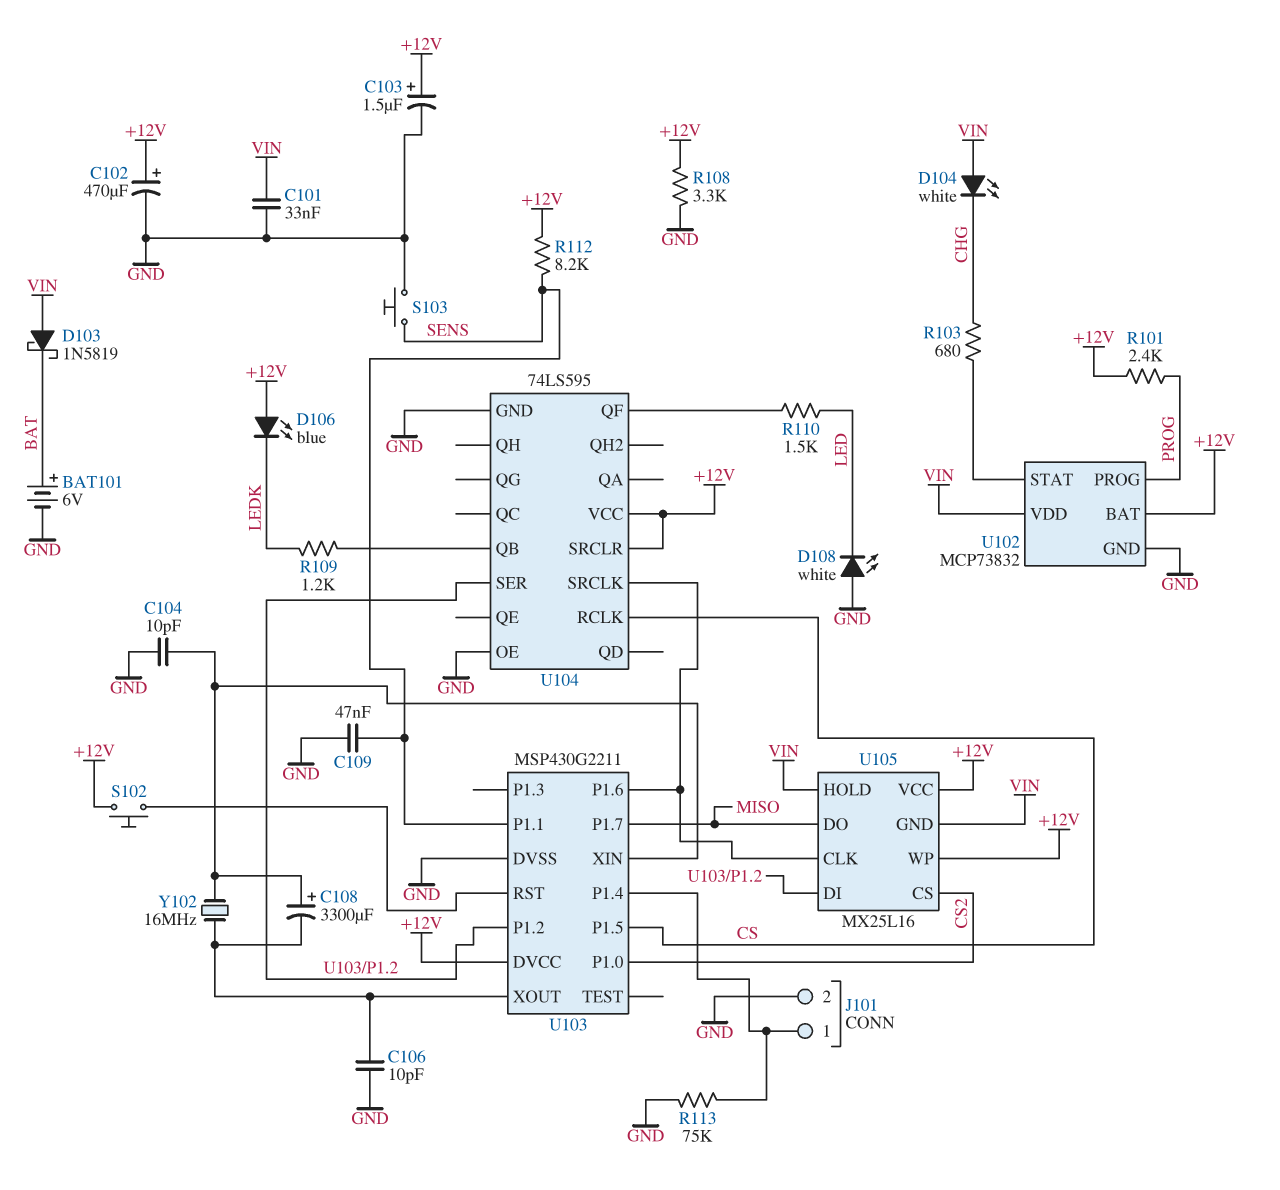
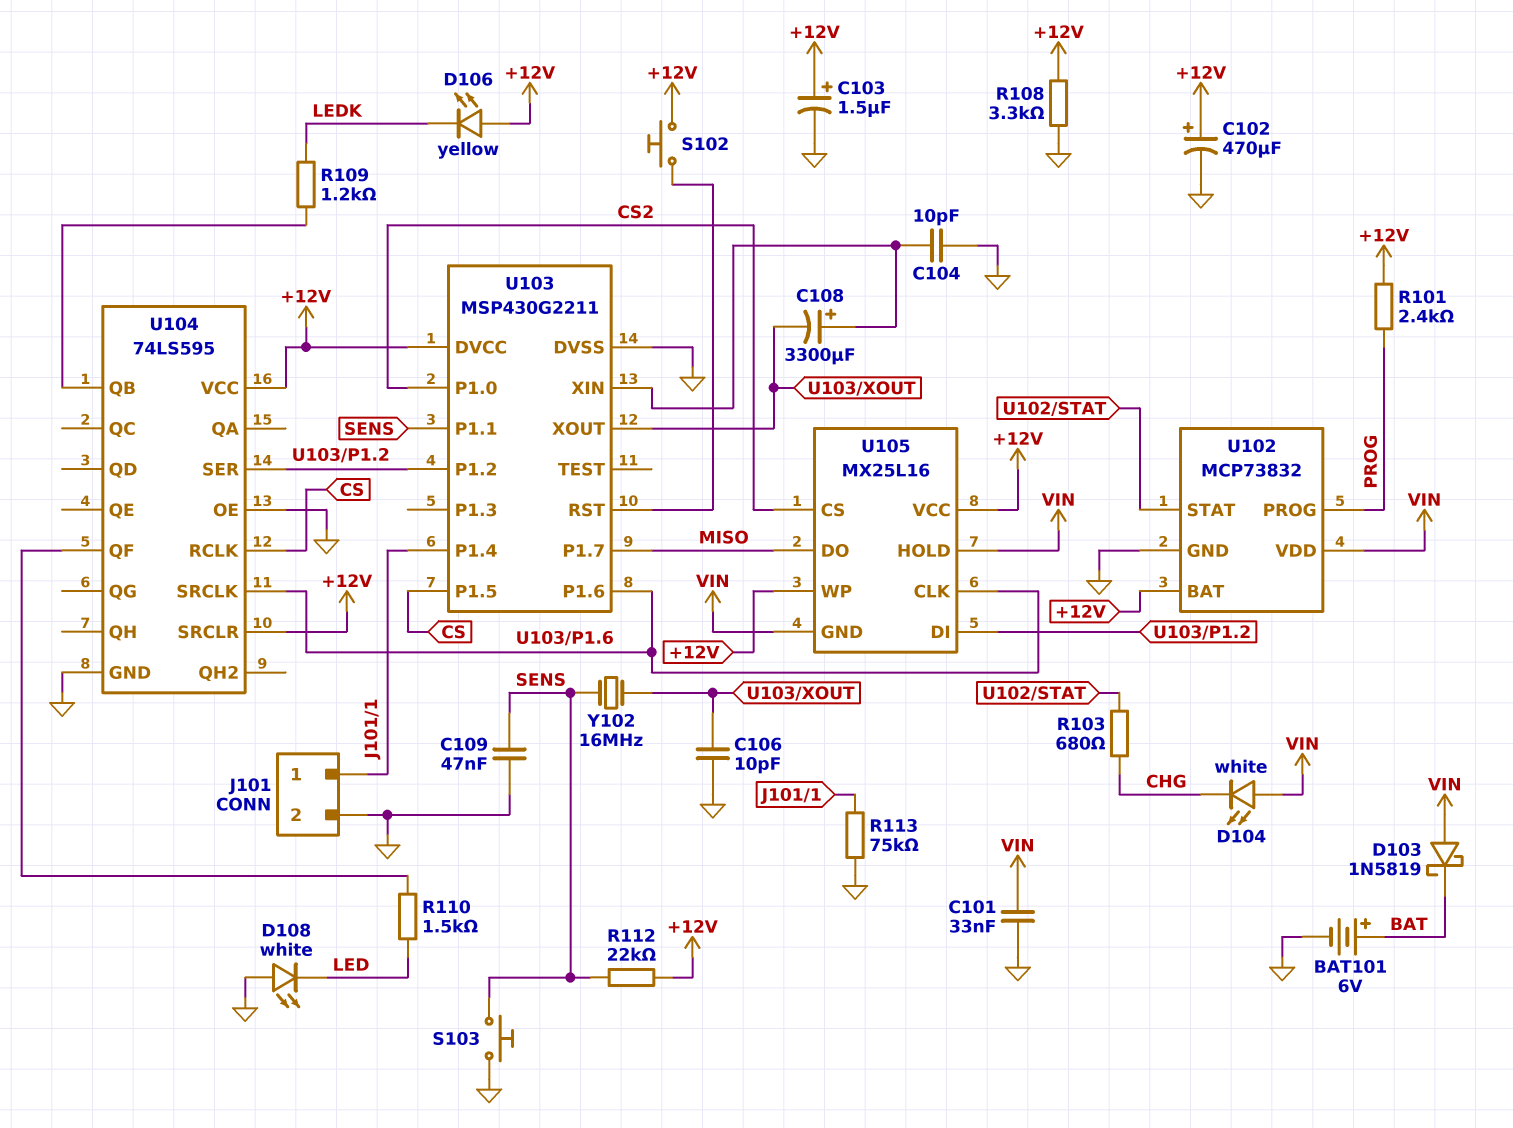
D106: LED blue (A +12V, K LEDK) -> LED yellow (A +12V, K LEDK)
R112: 8.2k (+12V, SENS) -> 22k (+12V, SENS)
Y102: 16MHz (U103/XIN, U103/XOUT) -> 16MHz (SENS, U103/XOUT)

